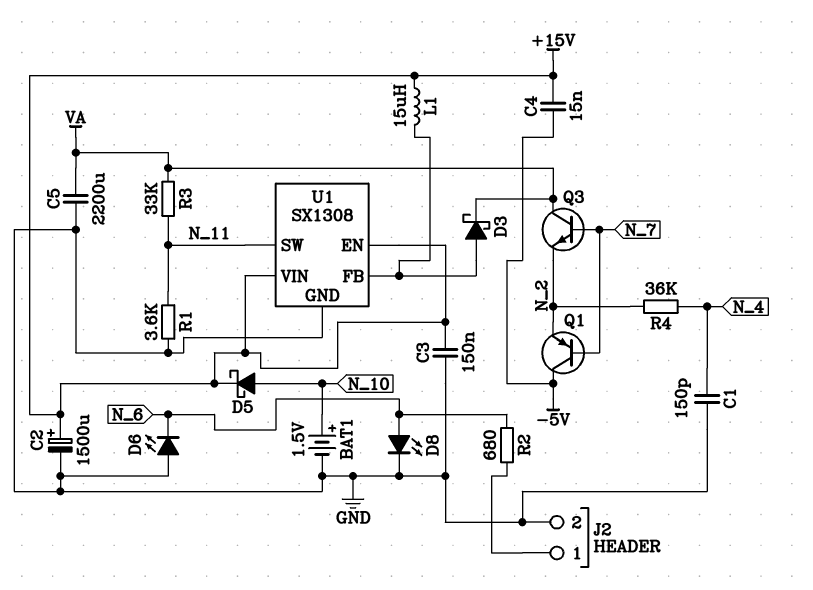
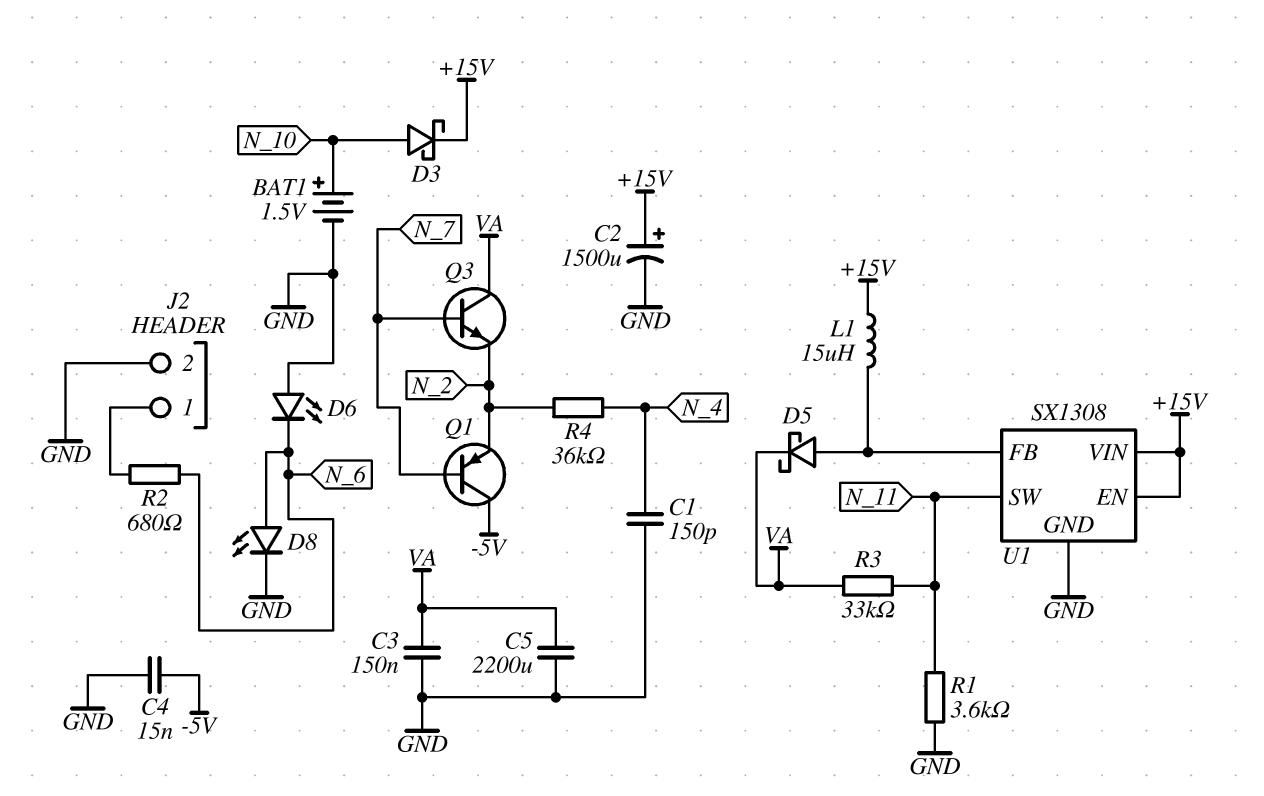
C3: 150nF (+15V, GND) -> 150nF (GND, VA)
C4: 15nF (+15V, -5V) -> 15nF (-5V, GND)
D3: schottky (A U1/FB, K VA) -> schottky (A N_10, K +15V)
D5: schottky (A N_10, K +15V) -> schottky (A U1/FB, K VA)

